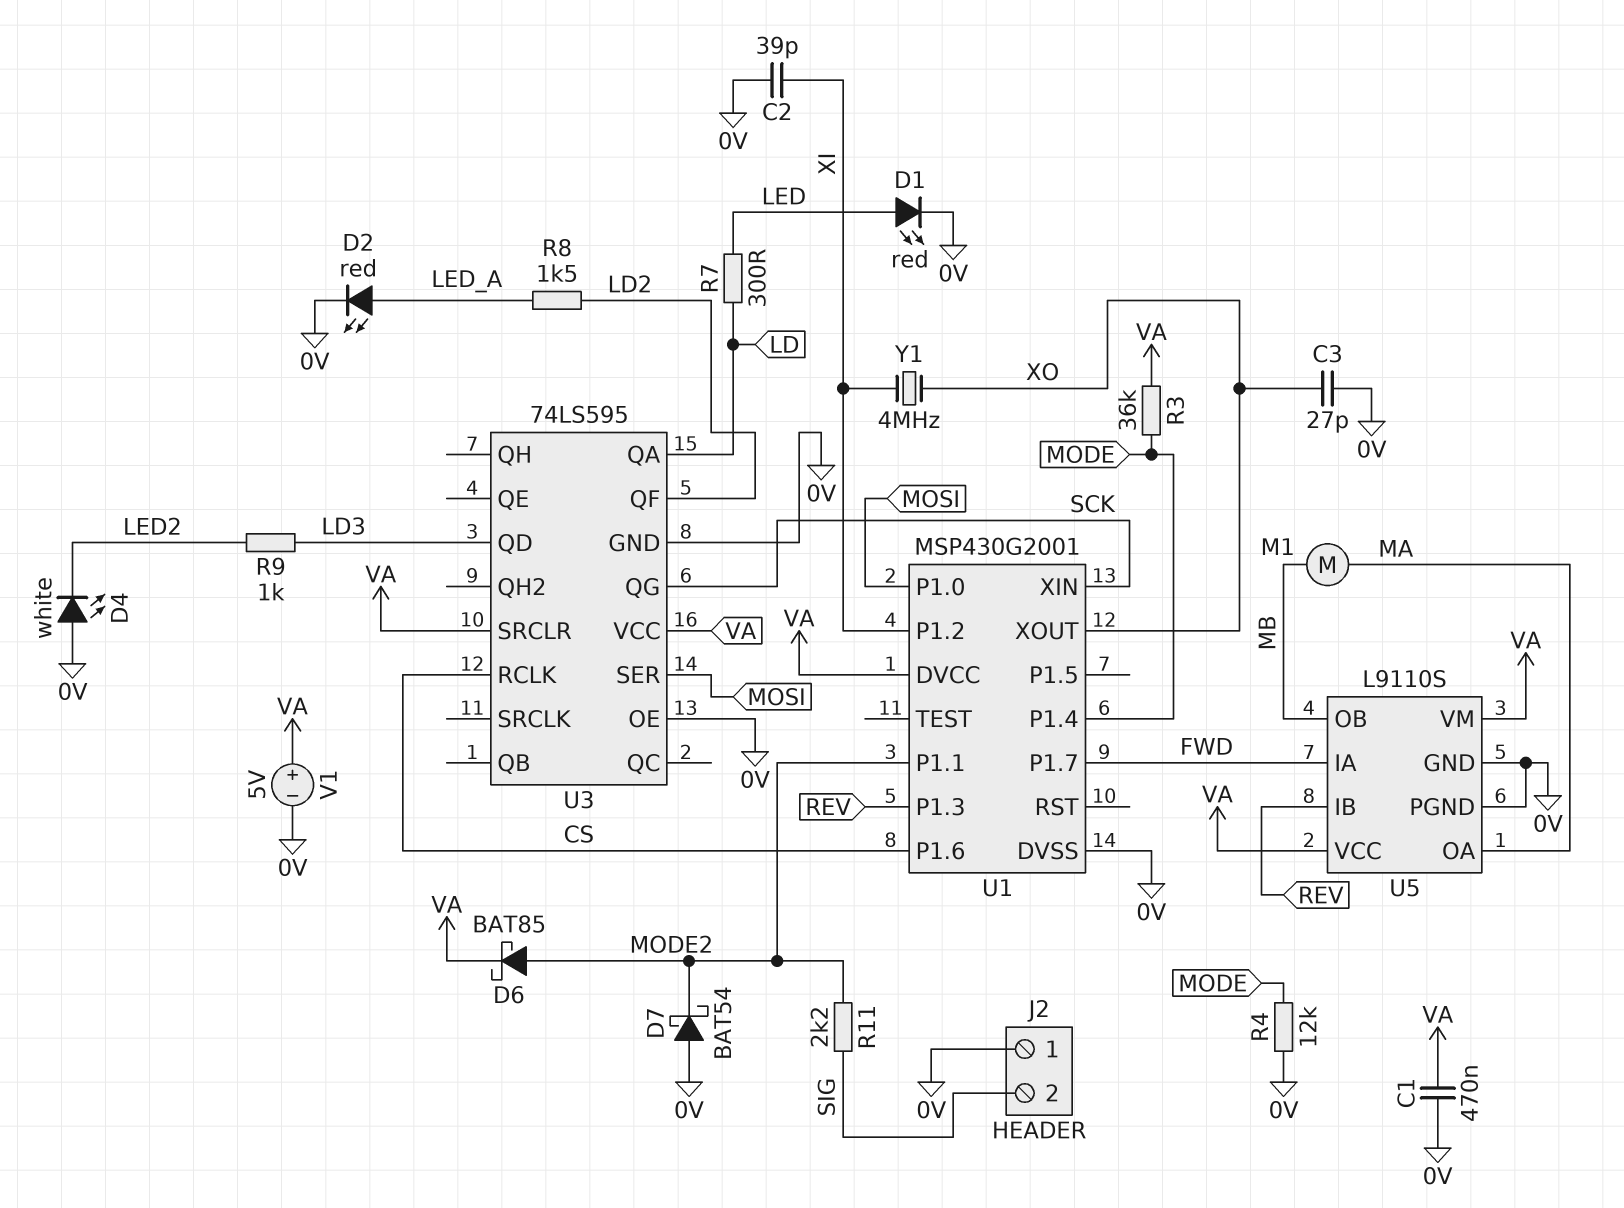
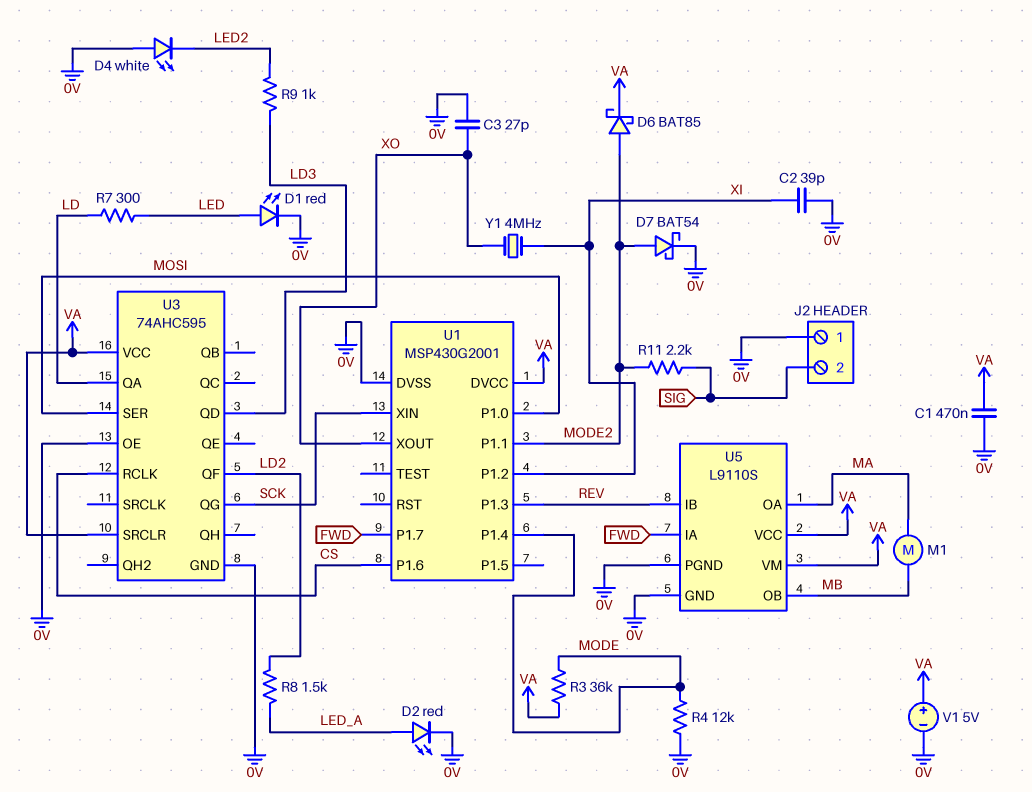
D7: schottky BAT54 (A 0V, K MODE2) -> schottky BAT54 (A MODE2, K 0V)
U3: 74LS595 -> 74AHC595

